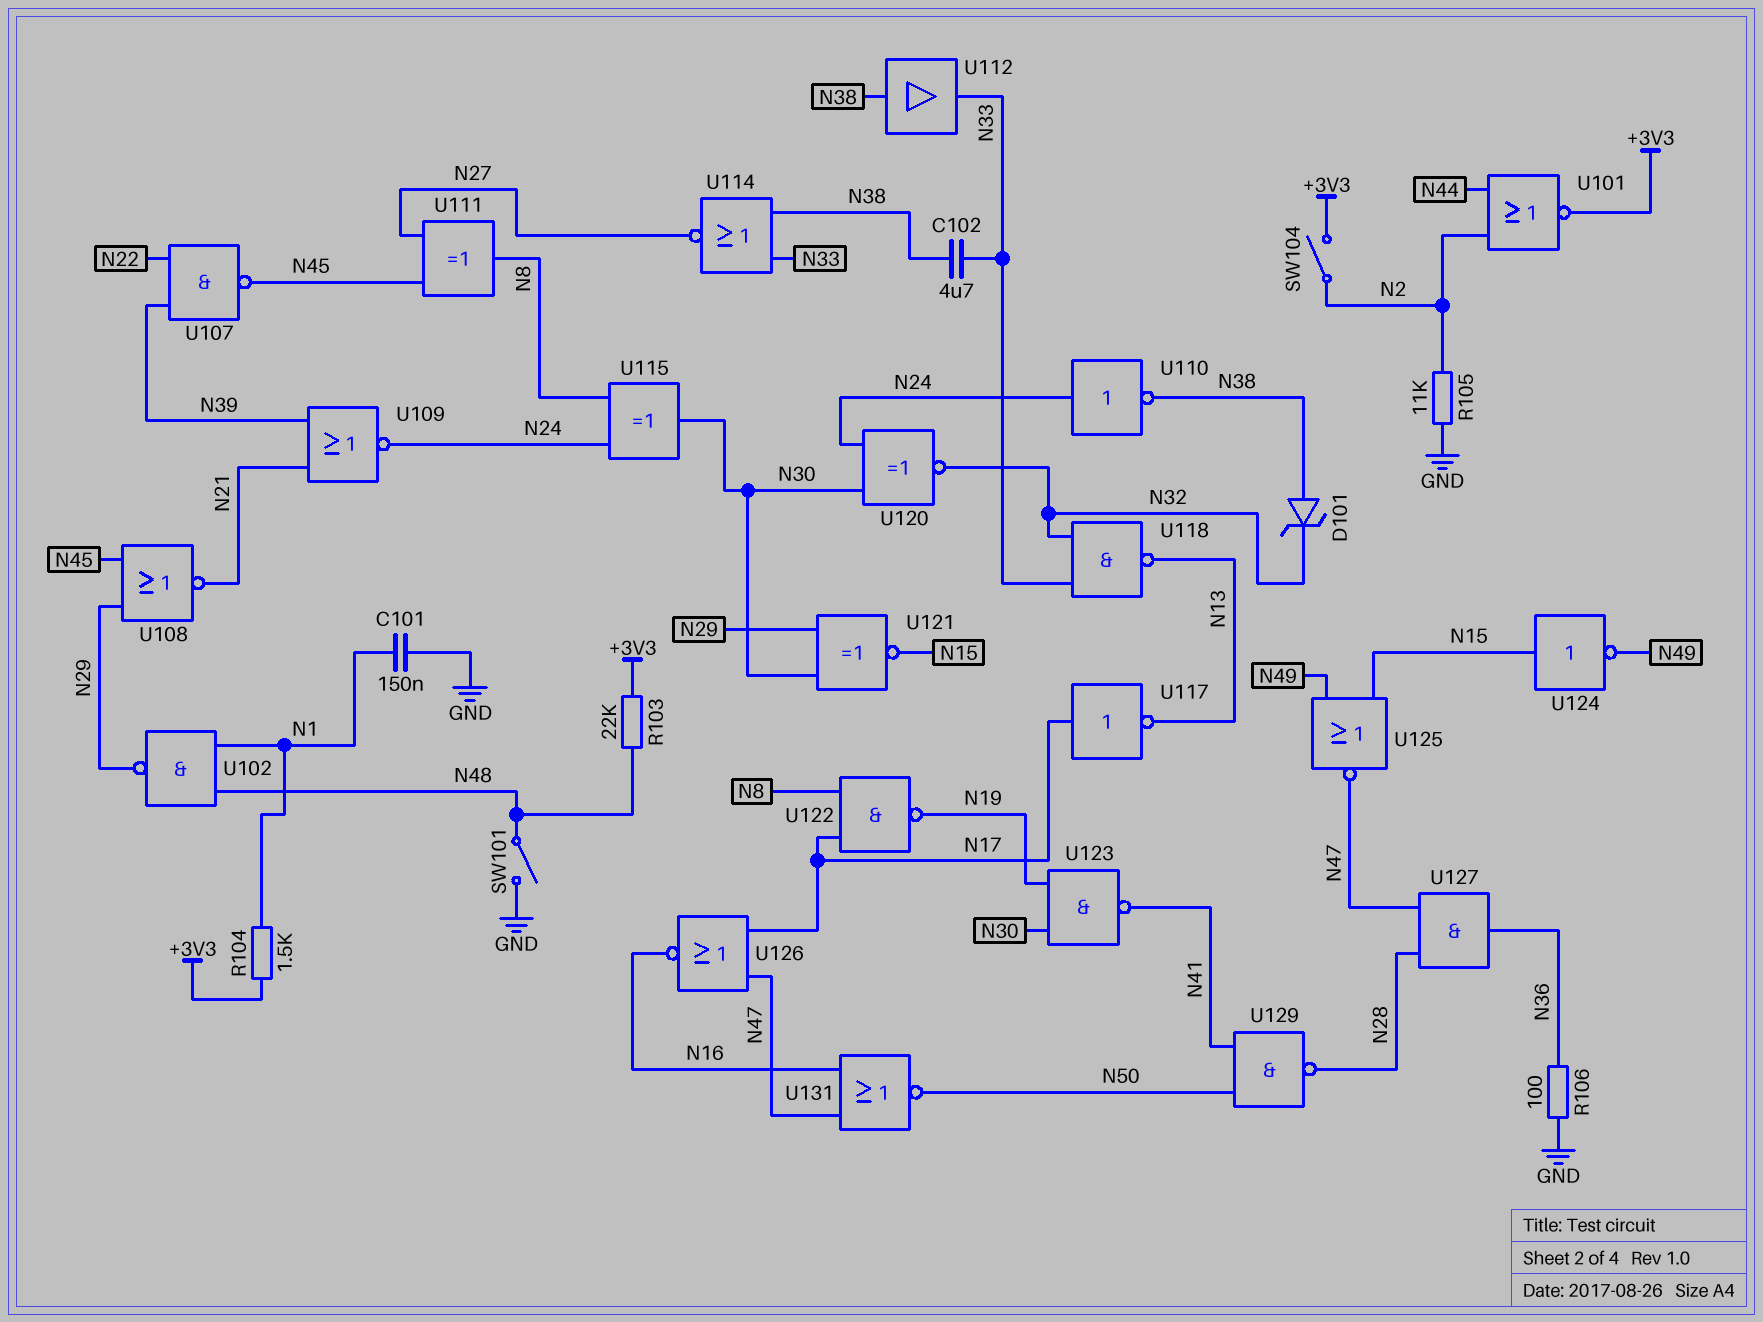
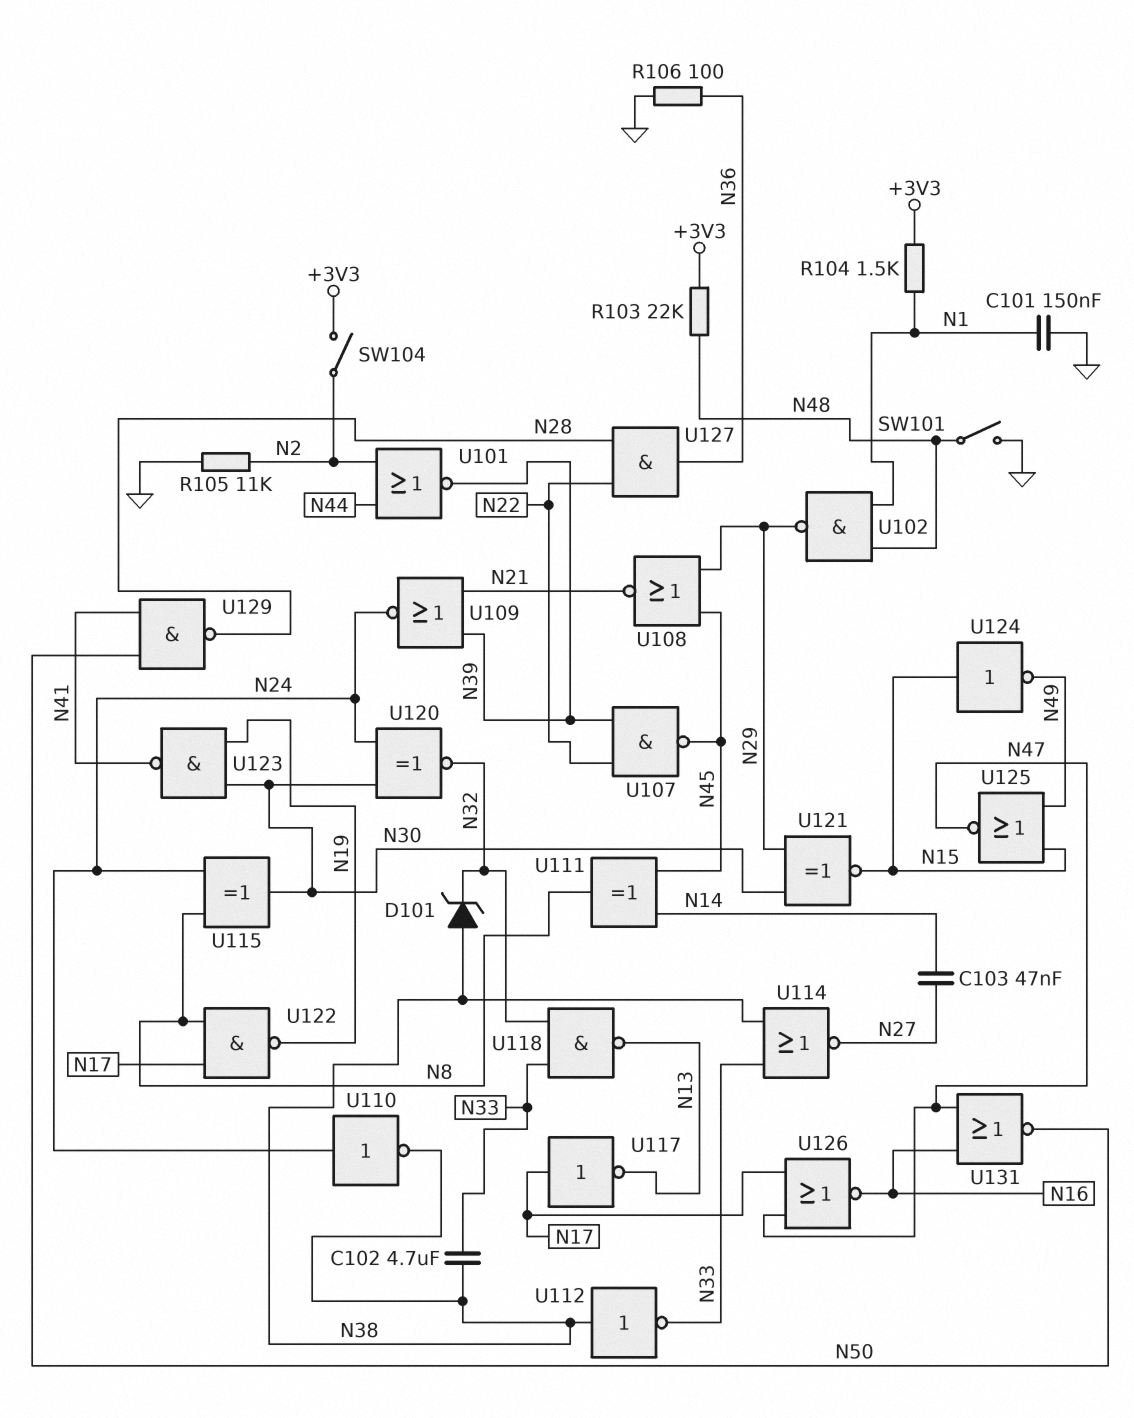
C103: none -> 47nF (N14, N27)
U101: NOR (in N2, in N44, out +3V3) -> NOR (in N2, in N44, out N39)
U111: XOR (in N27, in N45, out N8) -> XOR (in N14, in N45, out N8)
U112: buffer (in N38, out N33) -> NOT (in N38, out N33)
U127: AND (in N28, in N47, out N36) -> AND (in N22, in N28, out N36)

